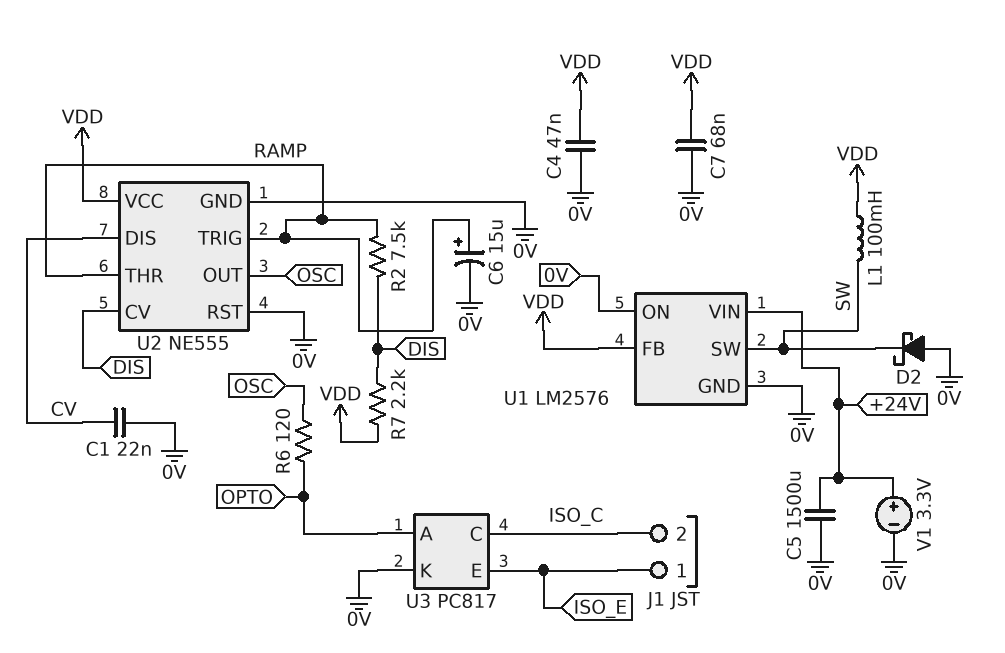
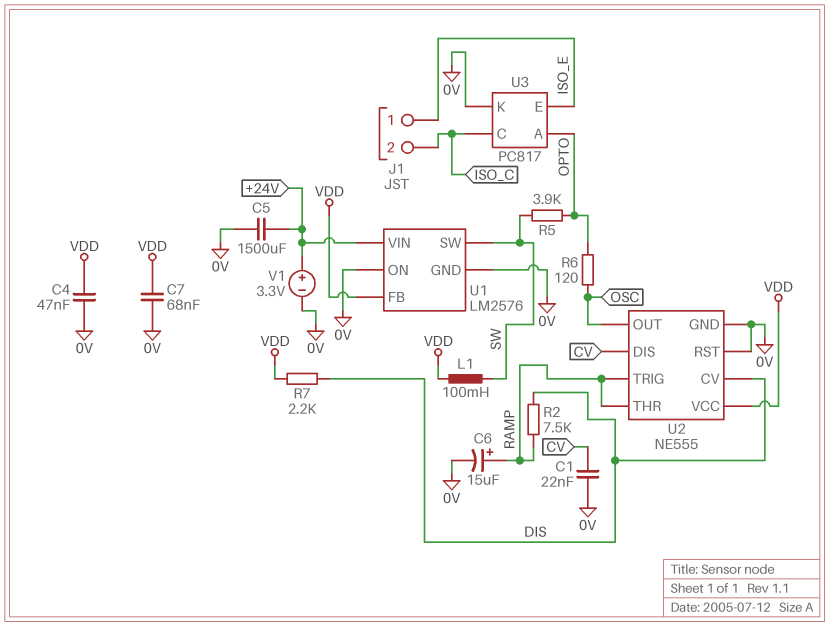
D2: schottky (A 0V, K SW) -> none
R5: none -> 3.9k (OPTO, SW)

